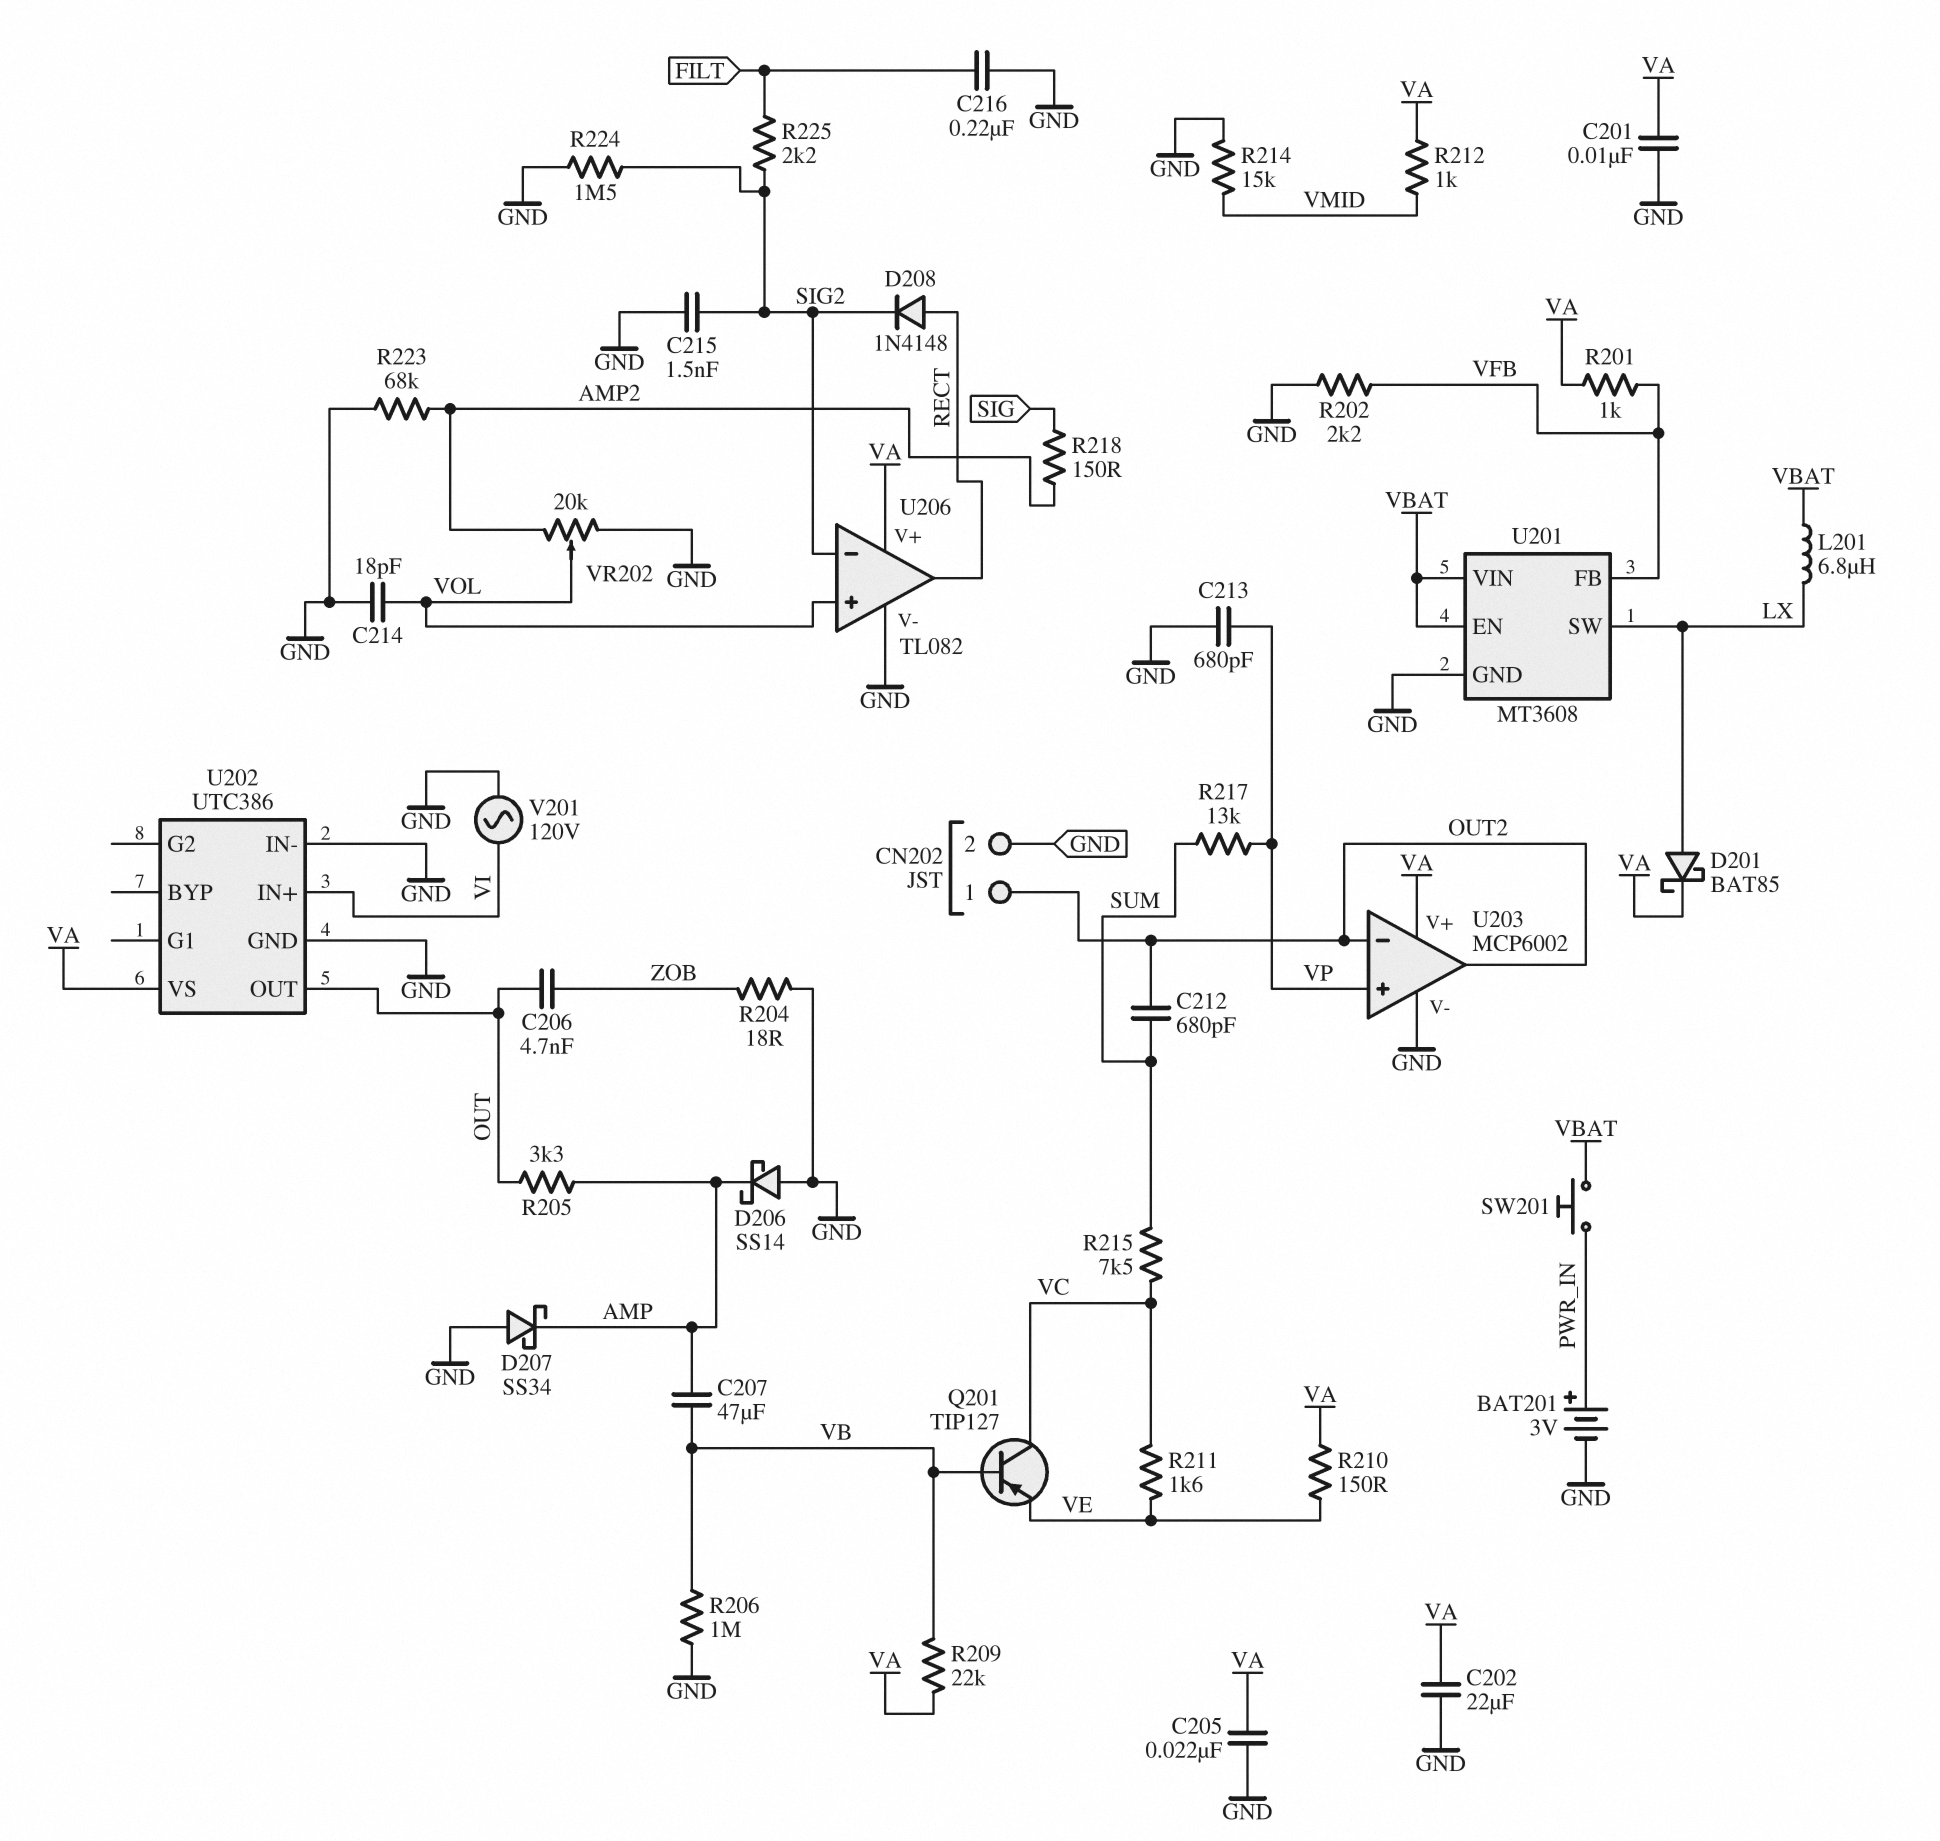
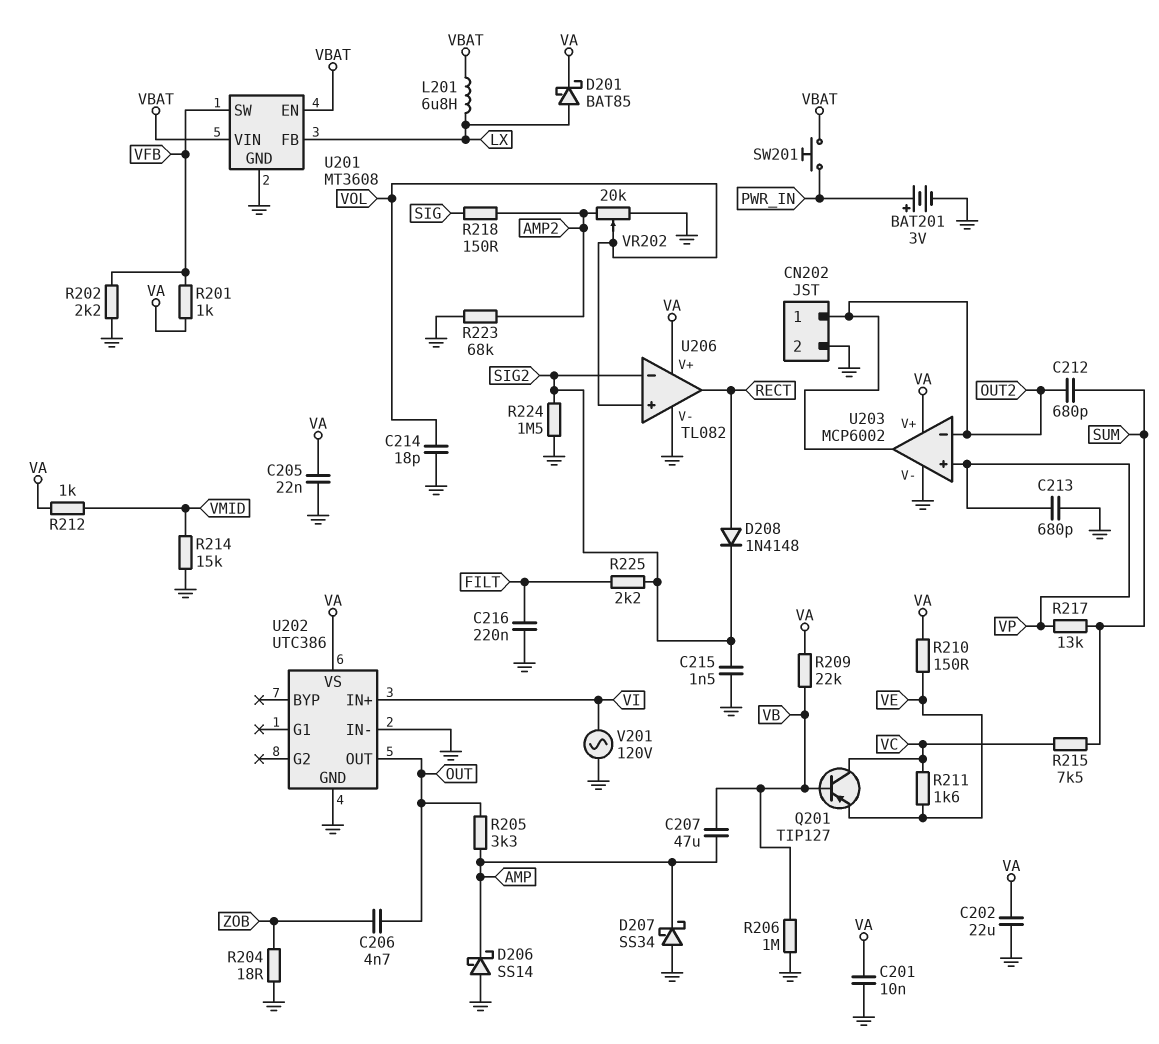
U201 pin FB: VFB -> LX
U201 pin SW: LX -> VFB

